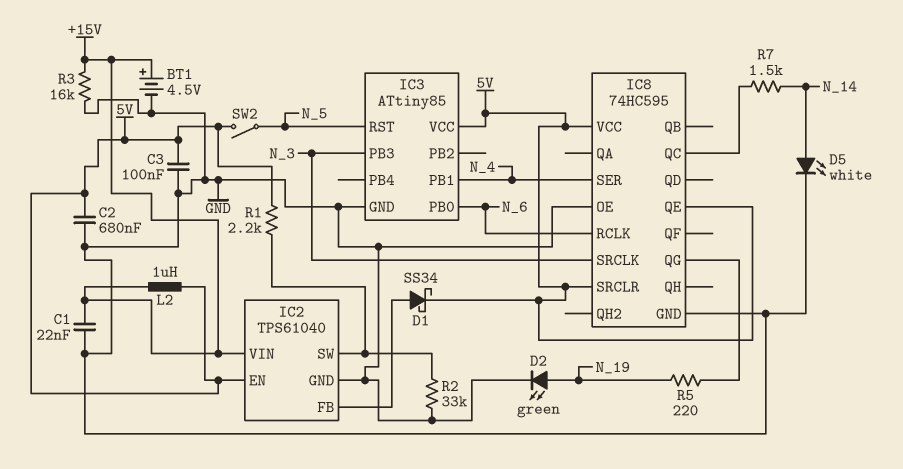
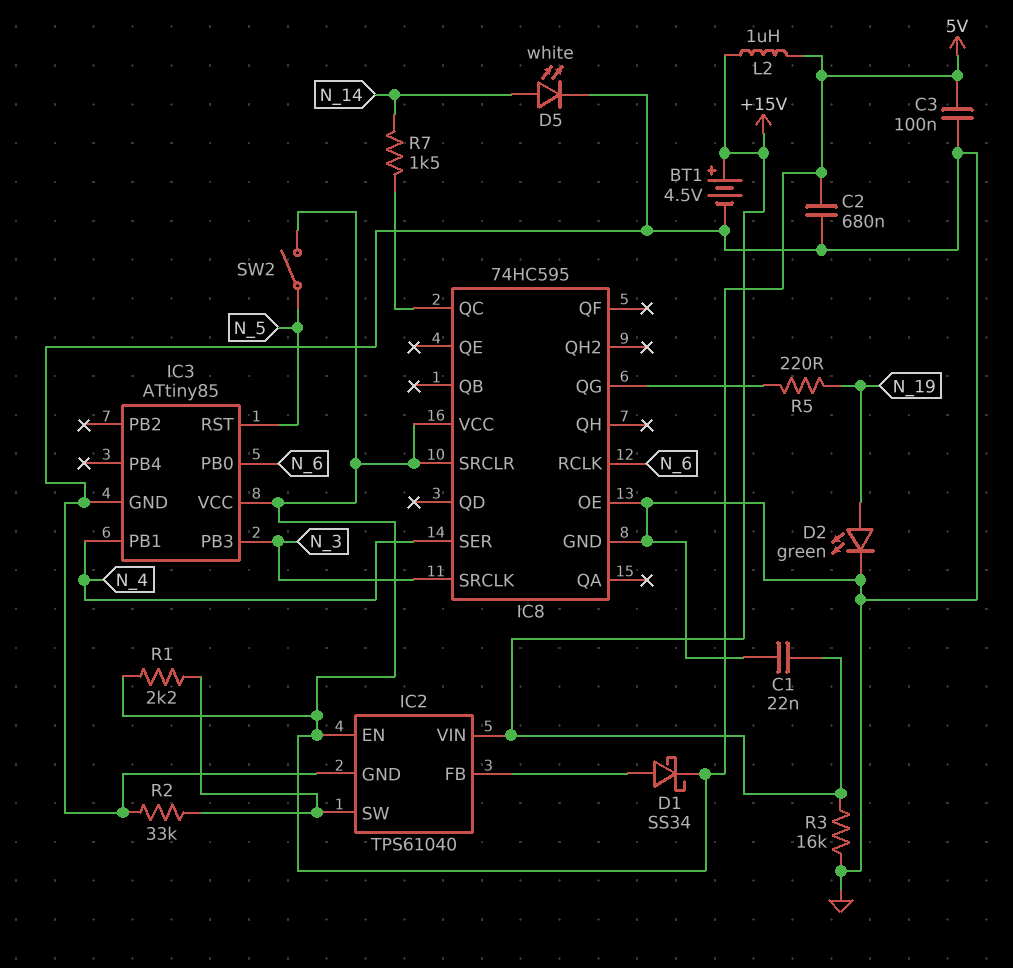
IC8 pin QE: 5V -> none

